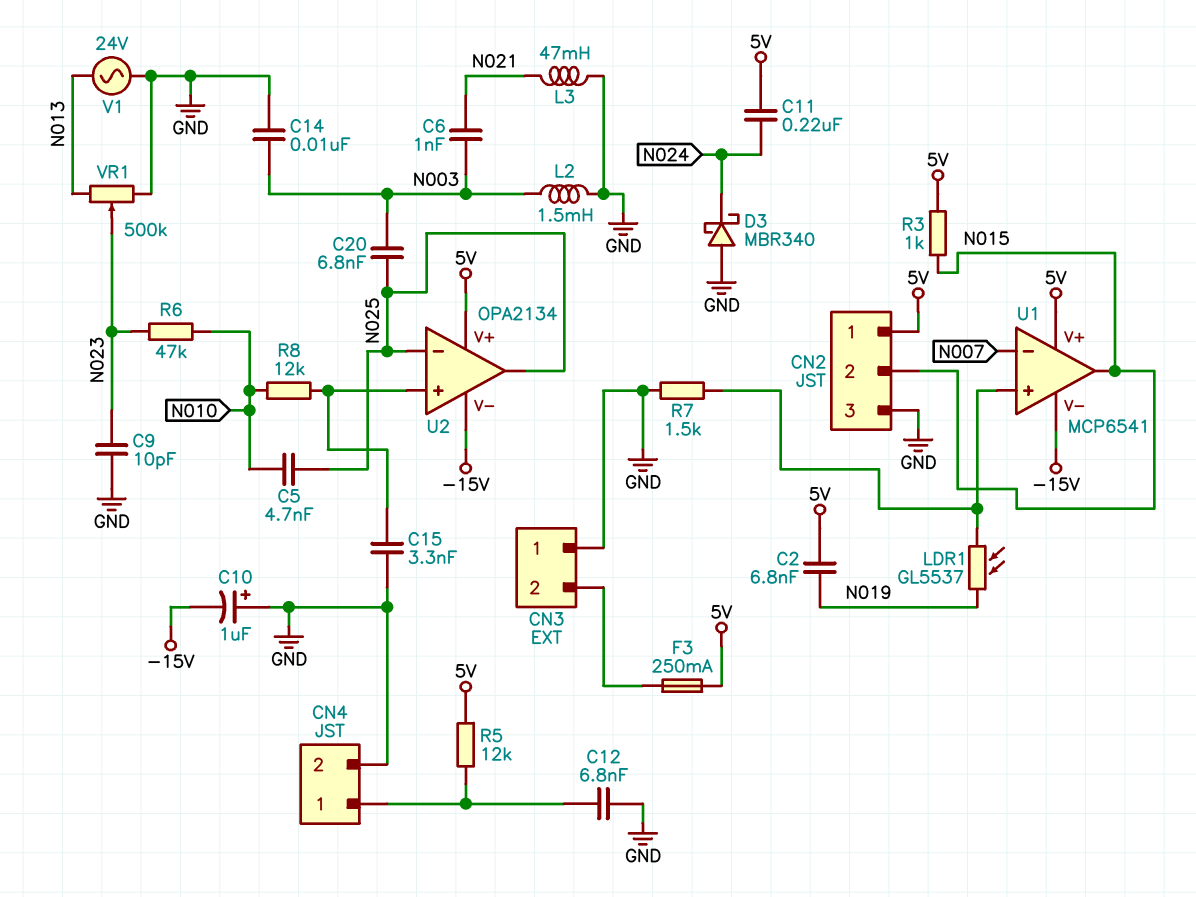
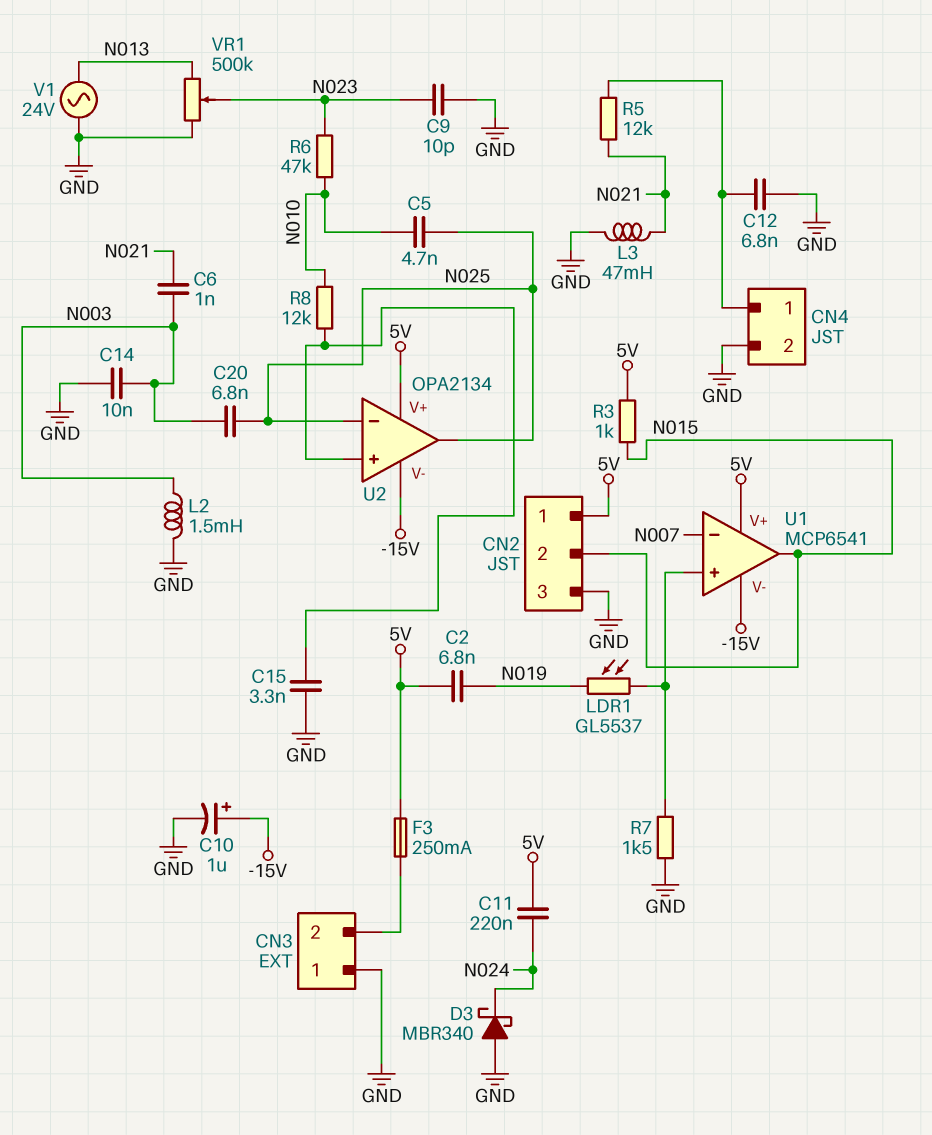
C10: 1uF (plus GND, minus -15V) -> 1uF (plus -15V, minus GND)
R5: 12k (5V, CN4/1) -> 12k (CN4/1, N021)

